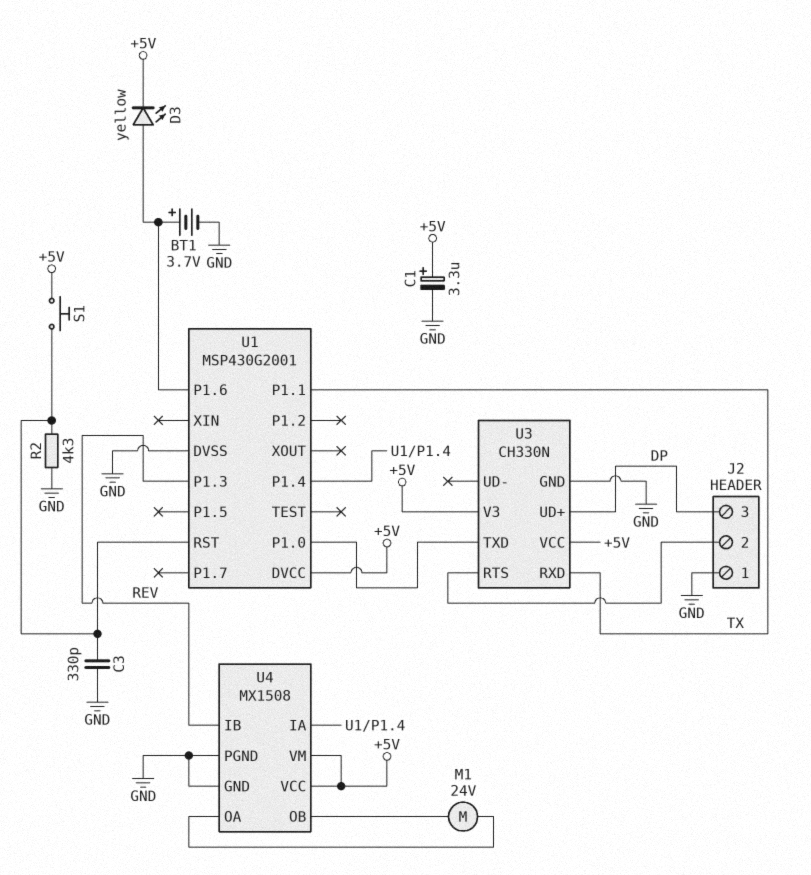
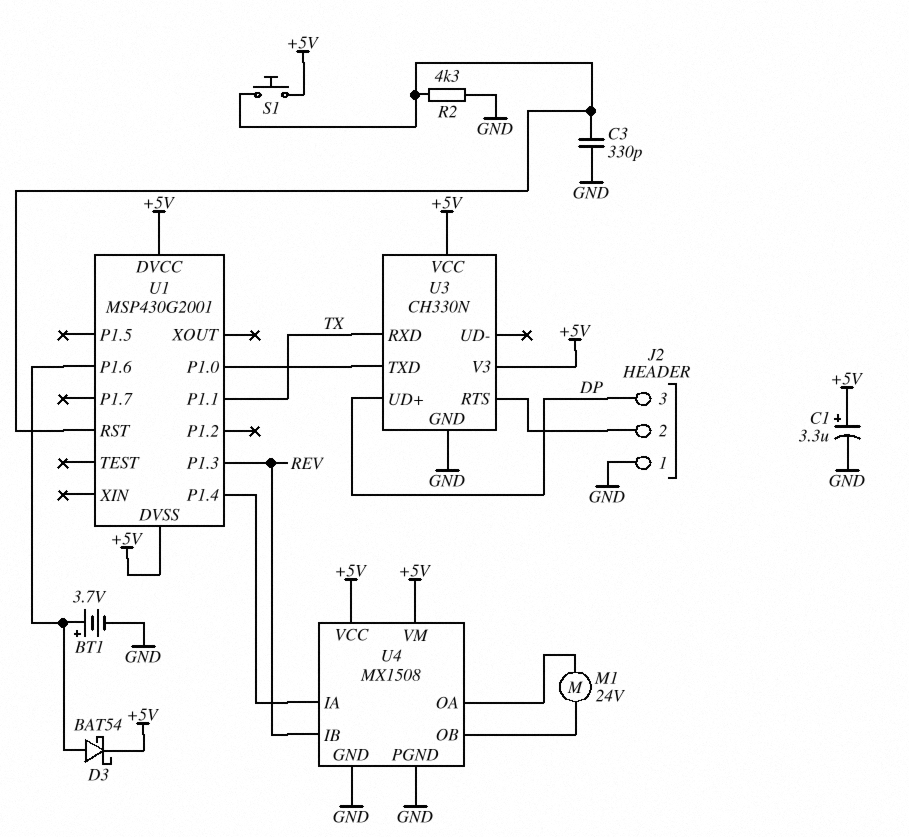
D3: LED yellow (A U1/P1.6, K +5V) -> schottky BAT54 (A U1/P1.6, K +5V)
U1 pin DVSS: GND -> +5V

